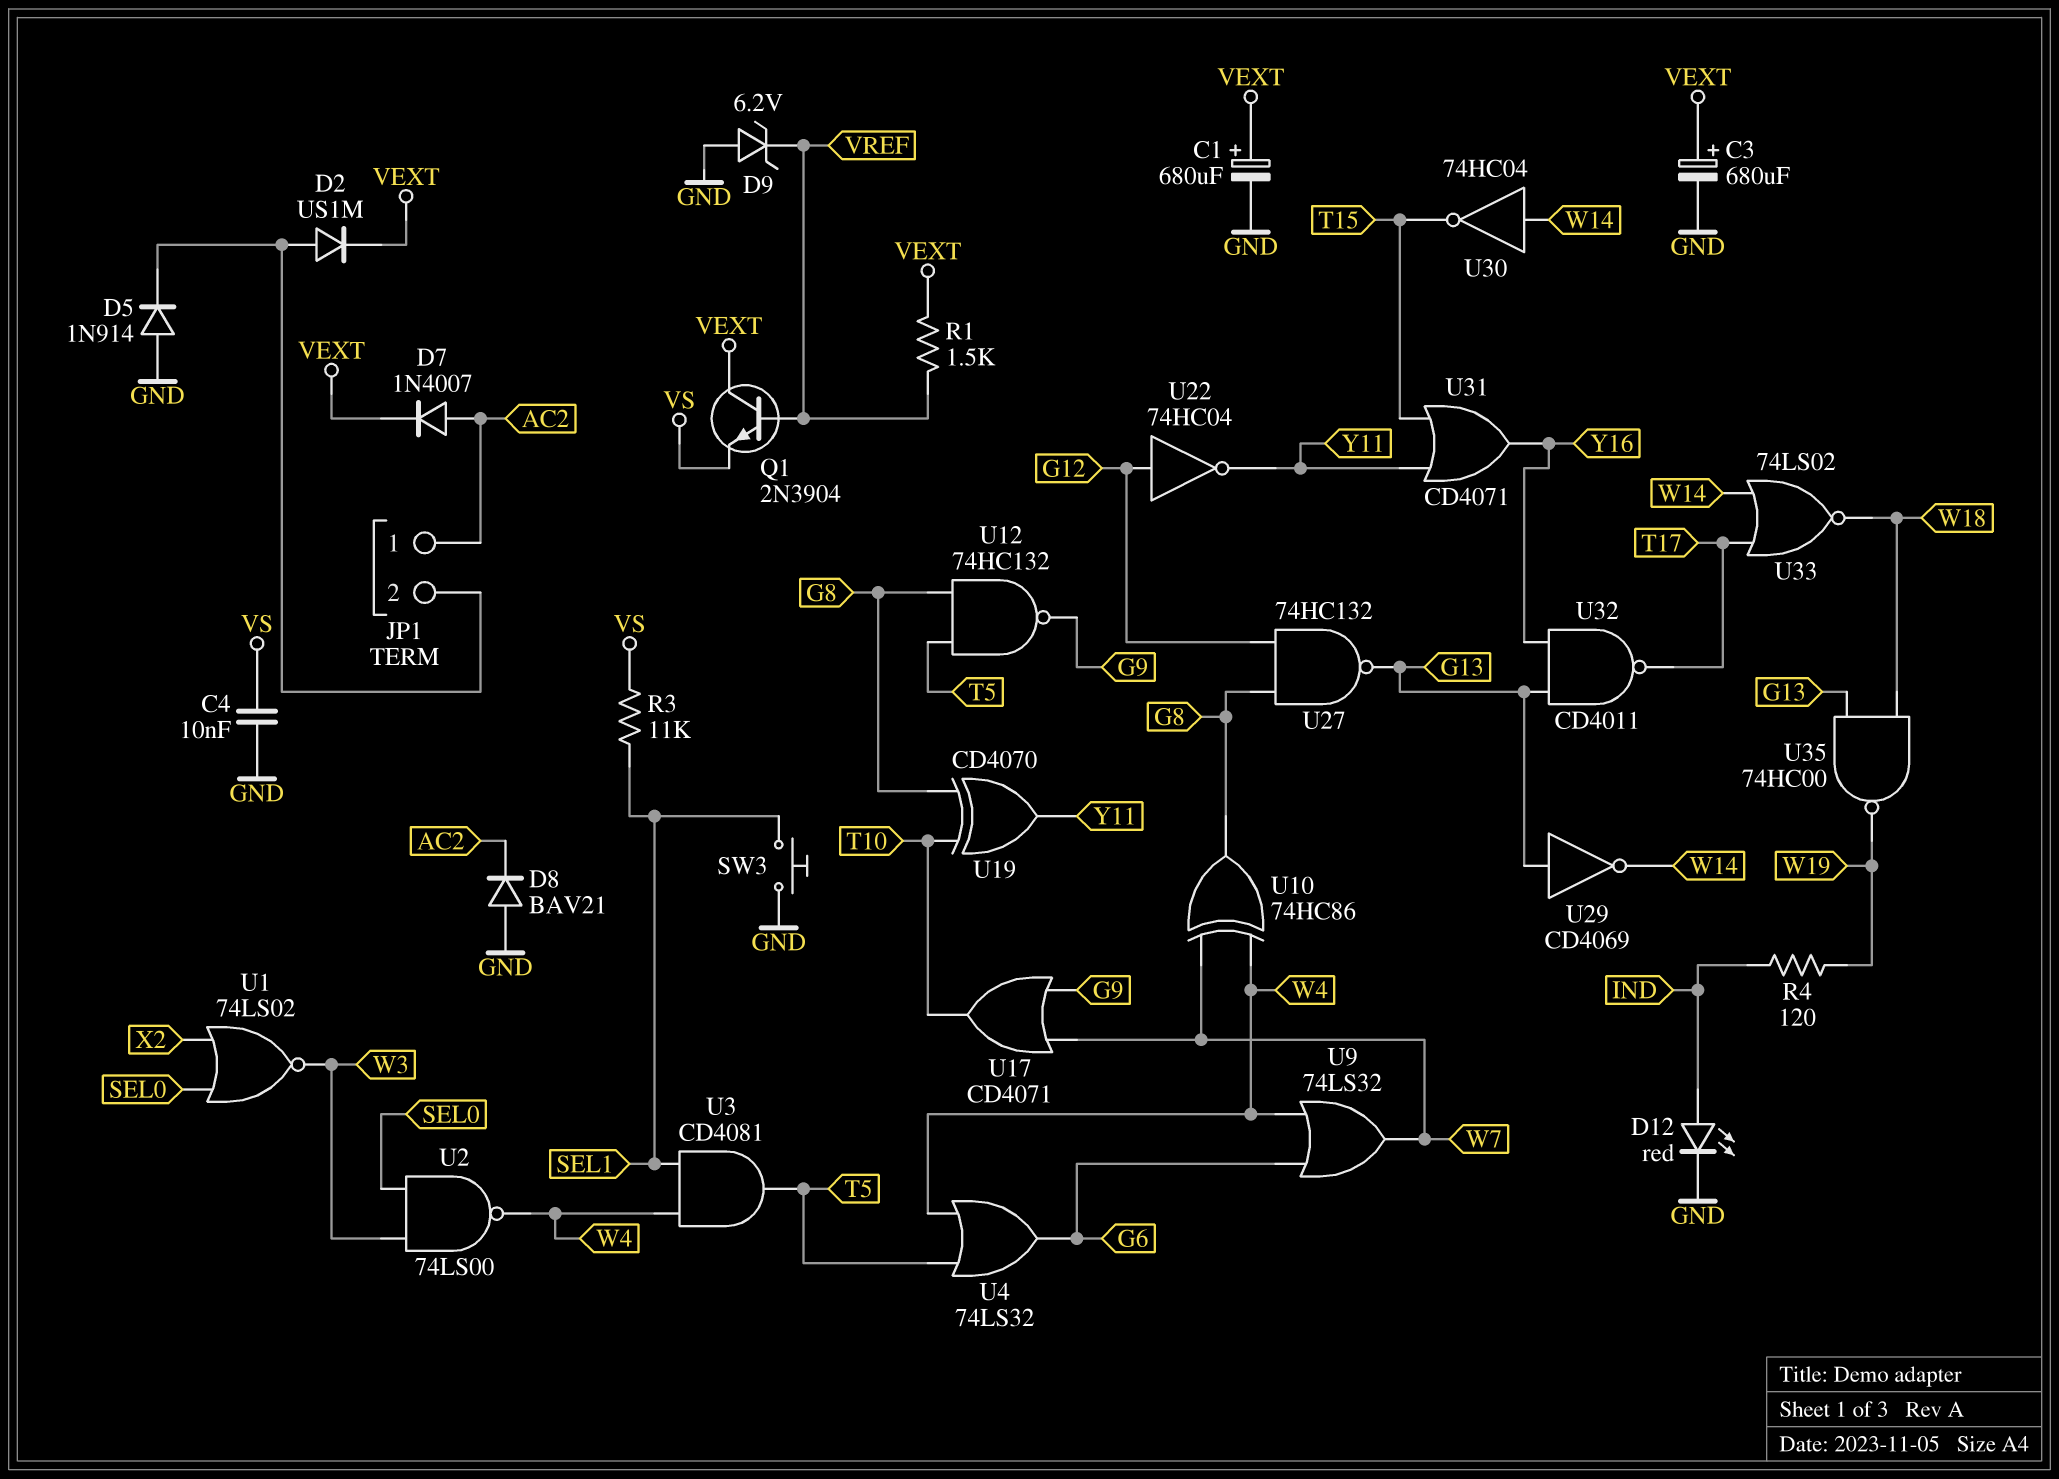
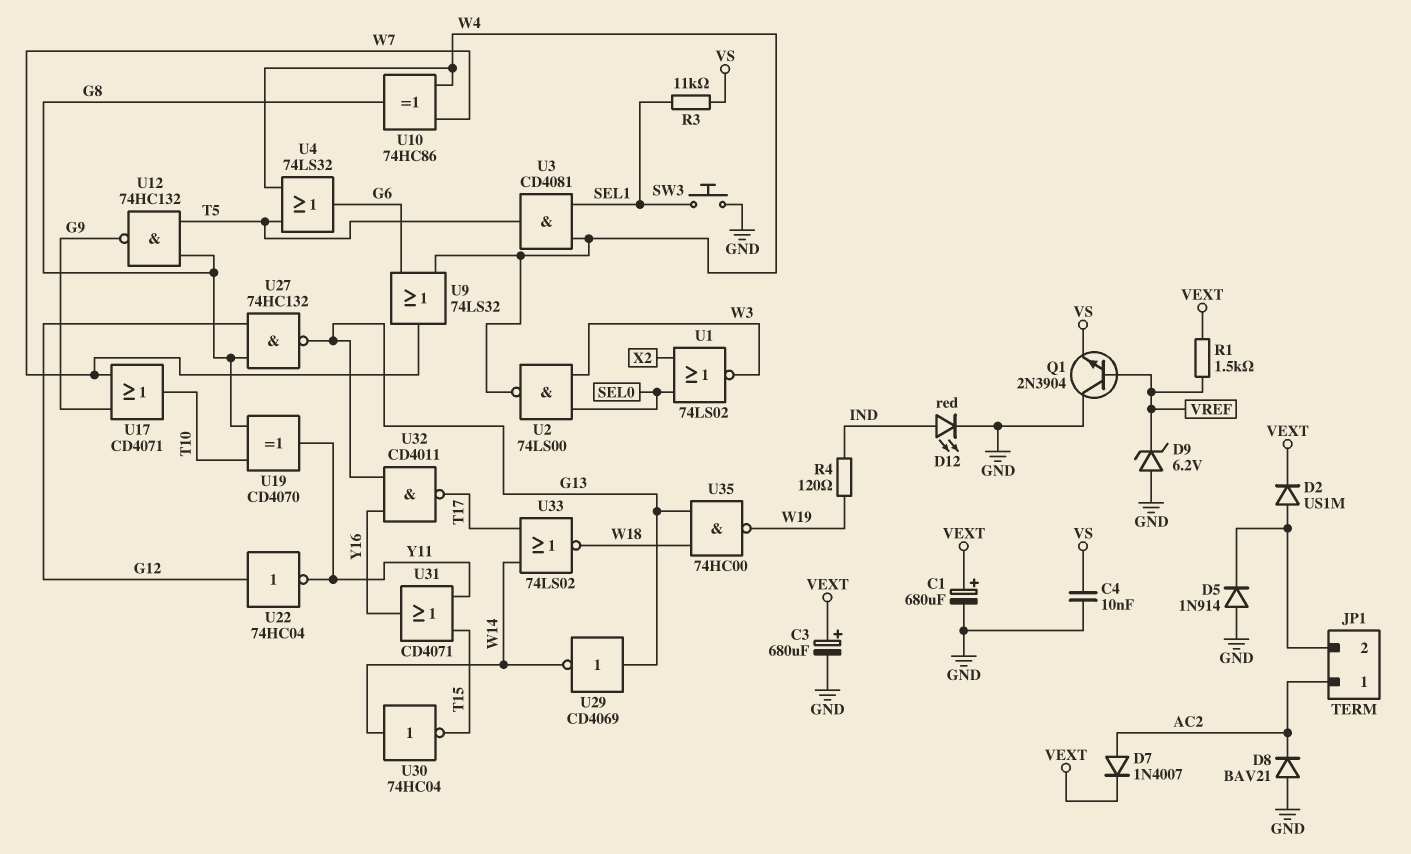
Q1: NPN 2N3904 (B VREF, C VEXT, E VS) -> NPN 2N3904 (B VREF, C GND, E VS)

